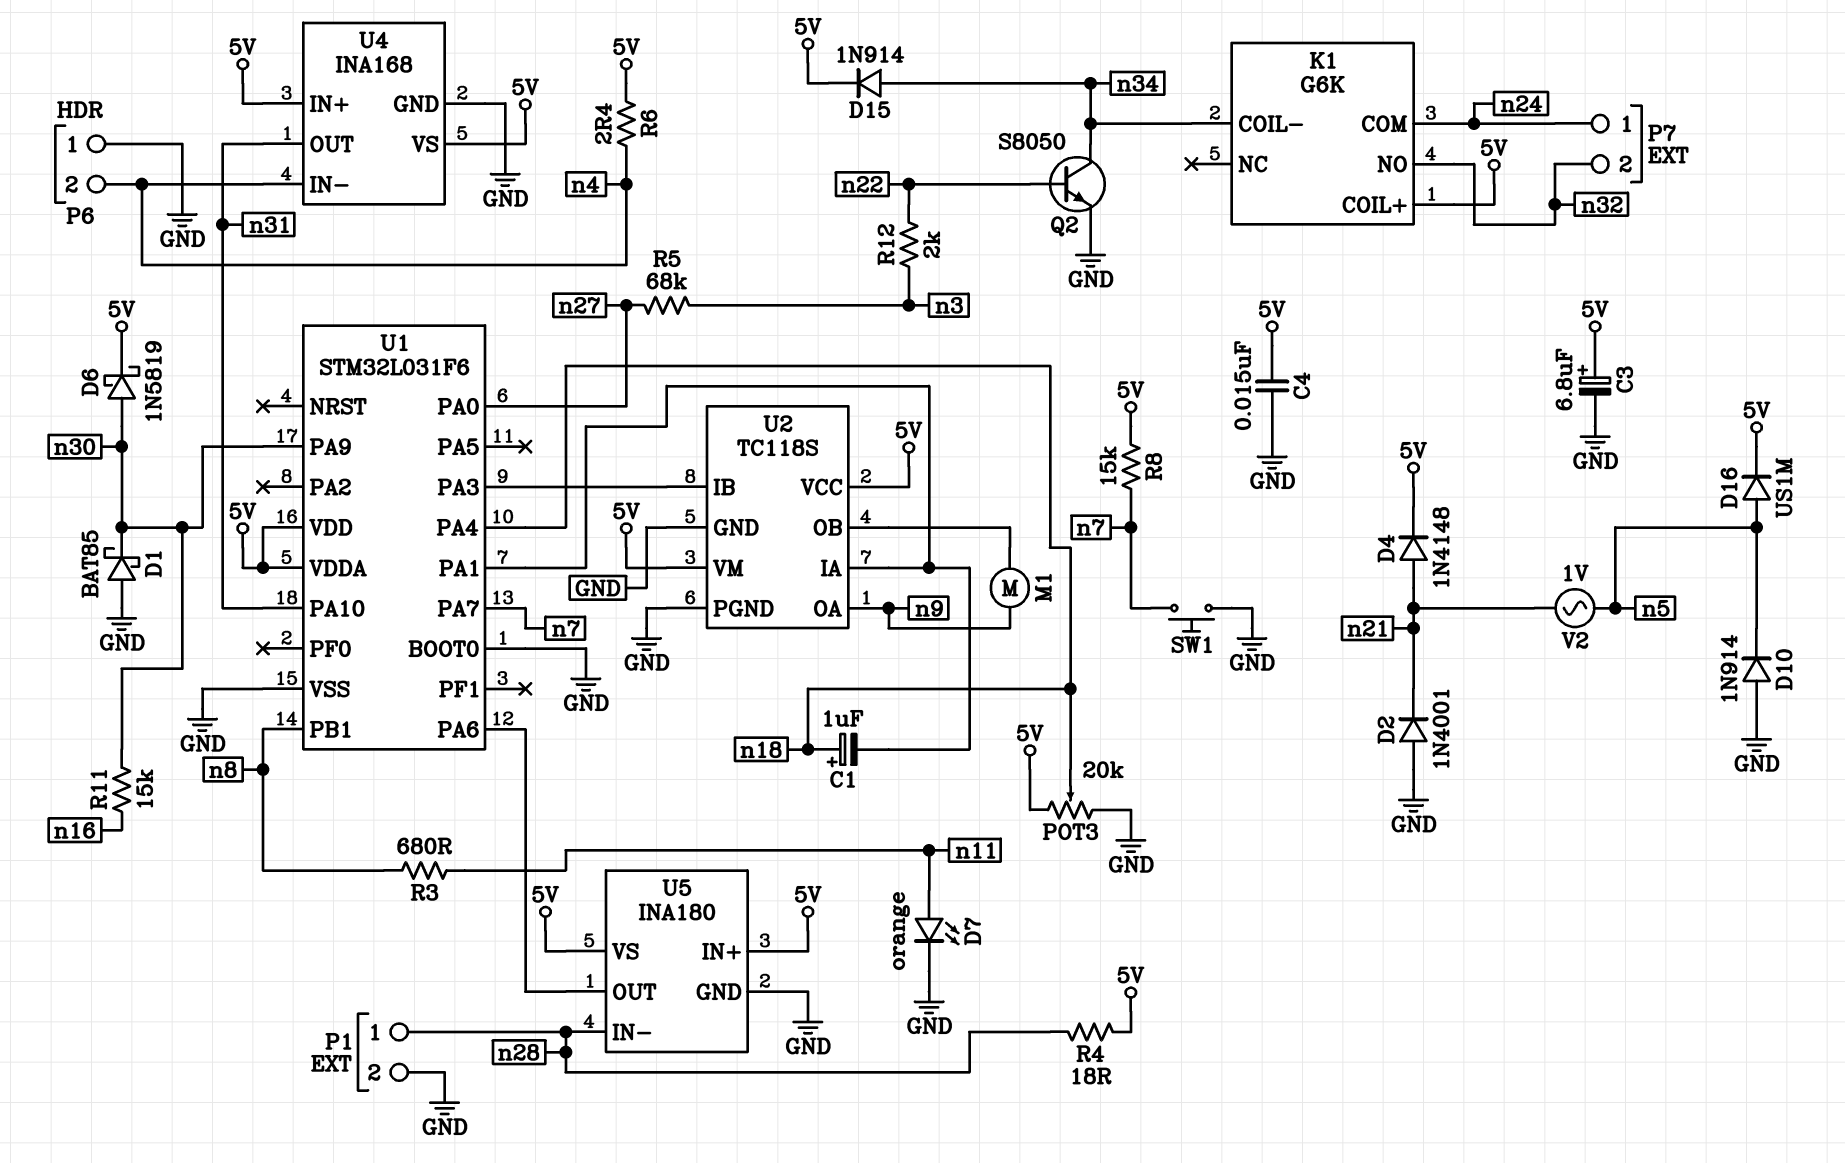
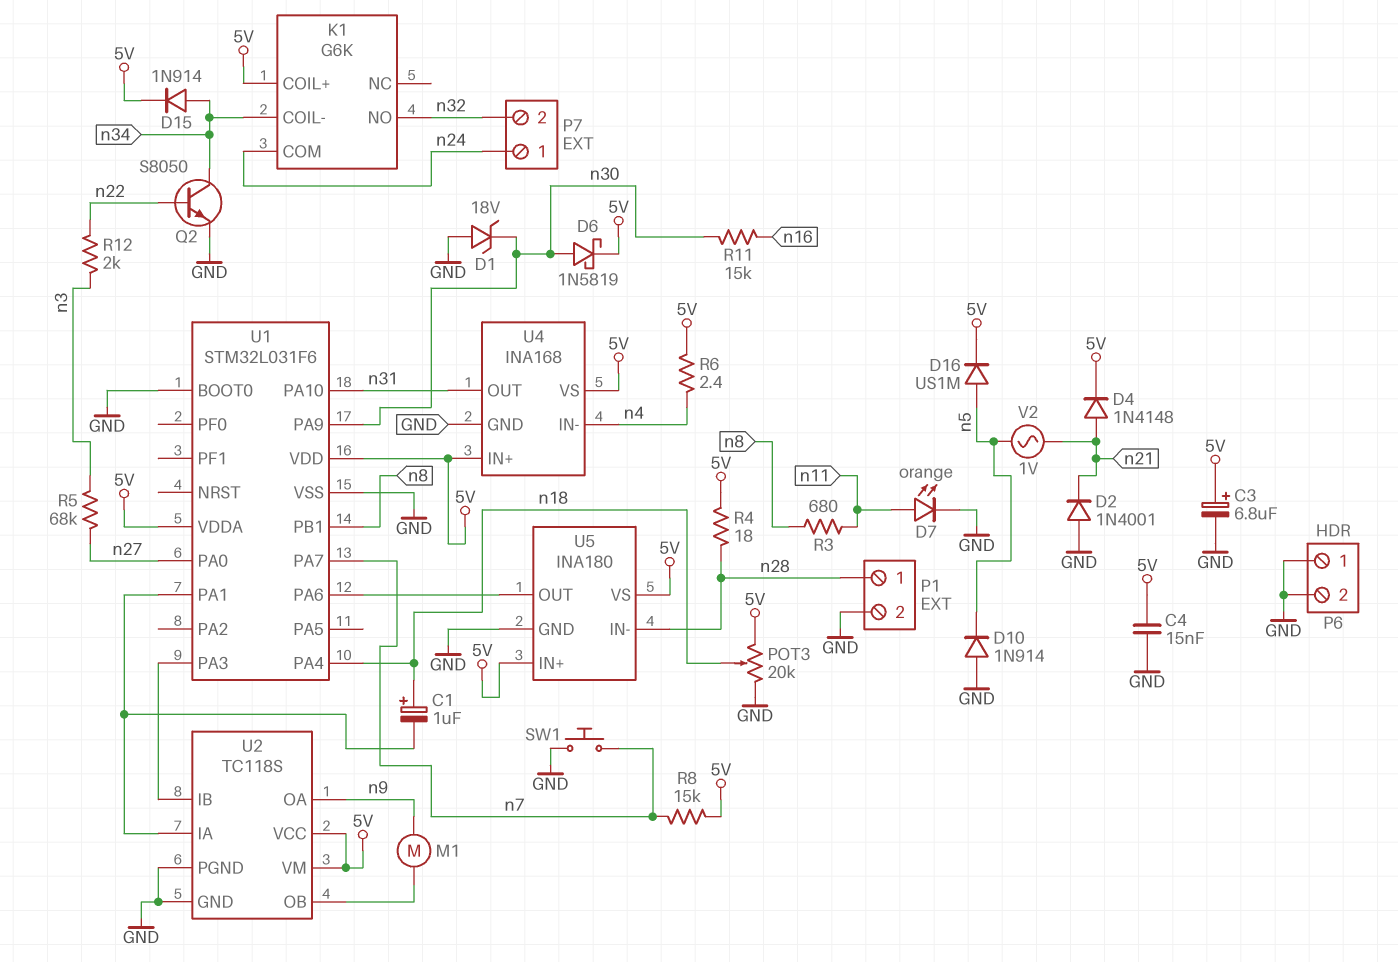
D1: schottky BAT85 (A GND, K n30) -> zener 18V (A GND, K n30)
P6 pin 2: n4 -> GND

